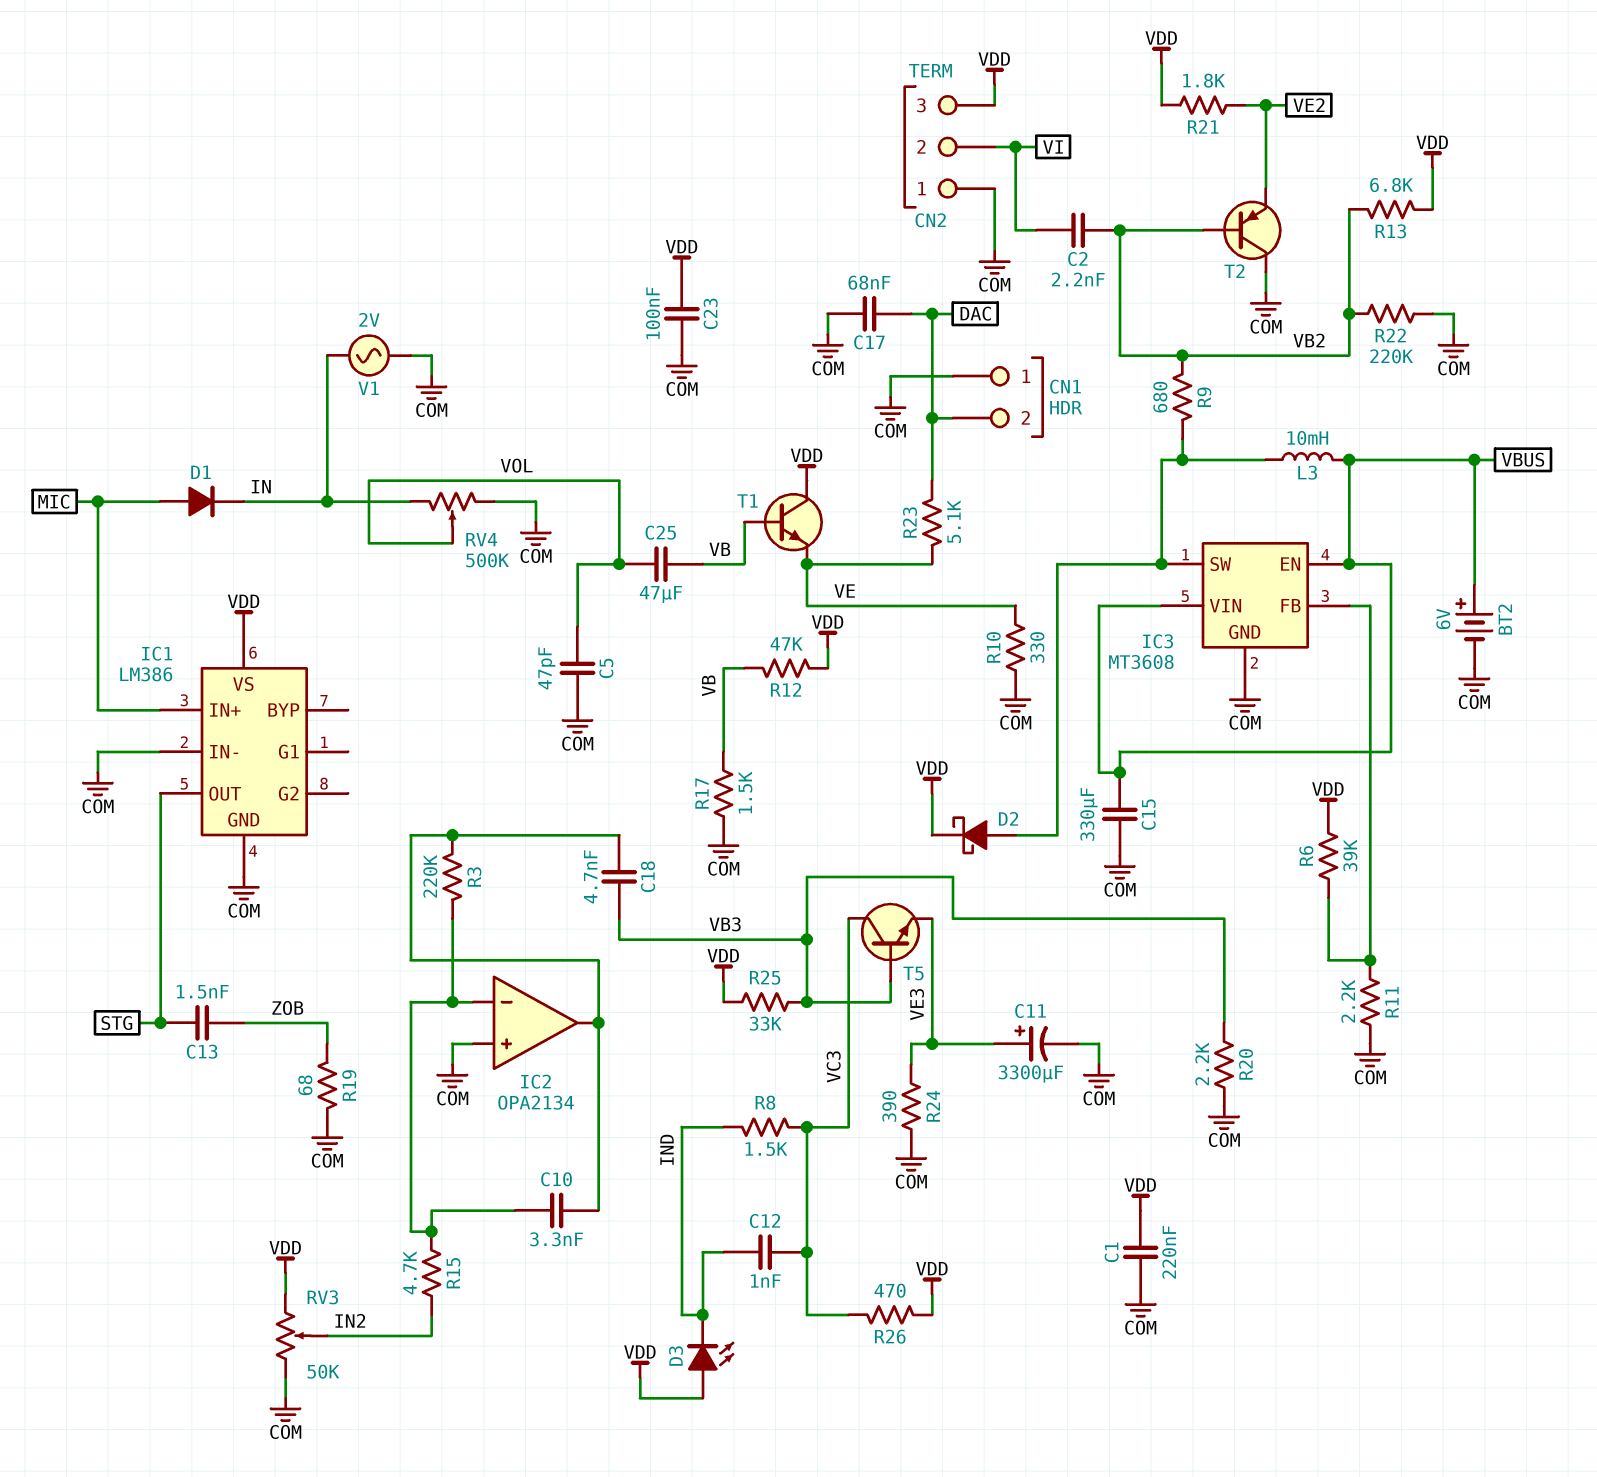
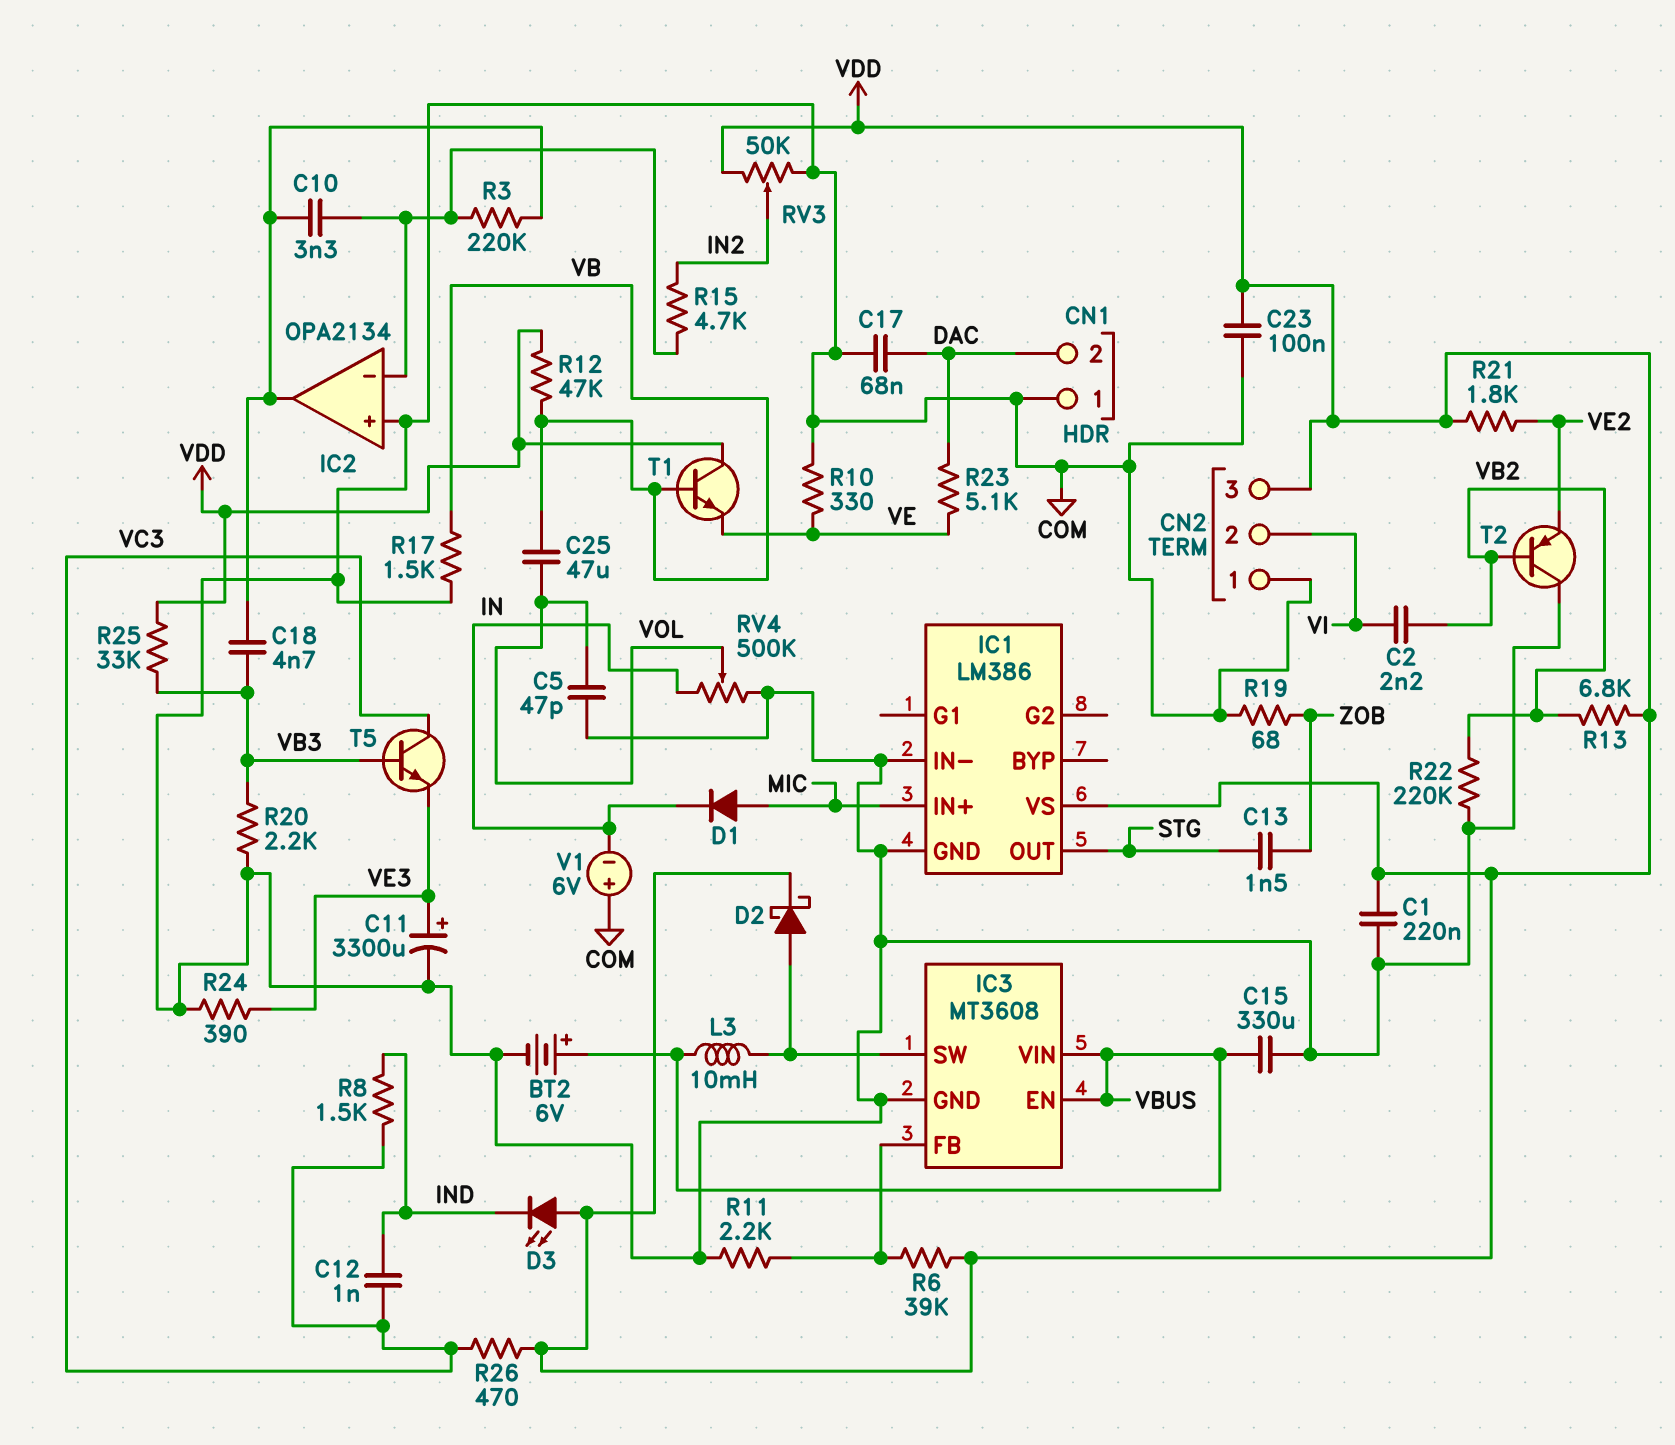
R9: 680 (IC3/SW, VB2) -> none
V1: AC 2V (COM, IN) -> 6V (plus COM, minus IN)

